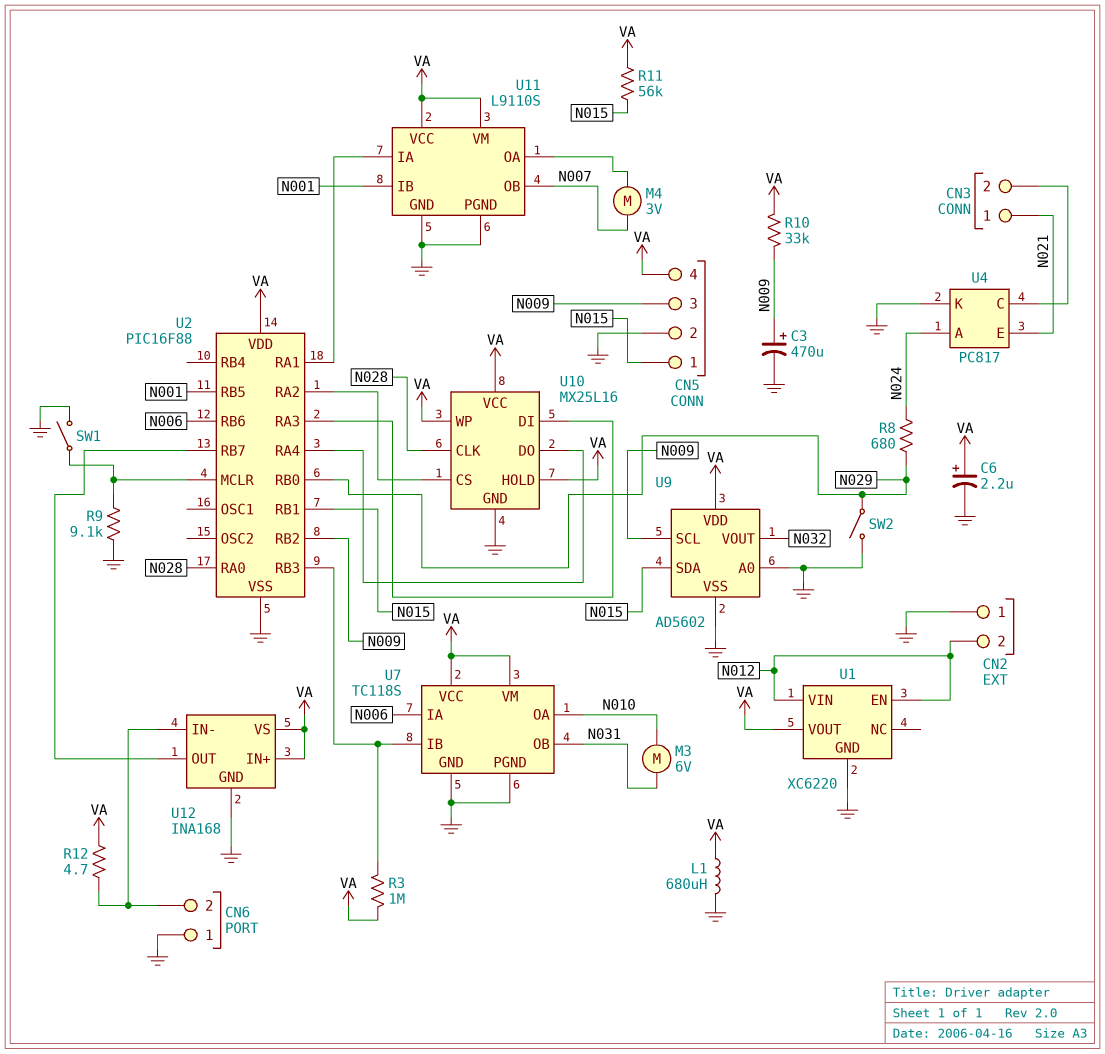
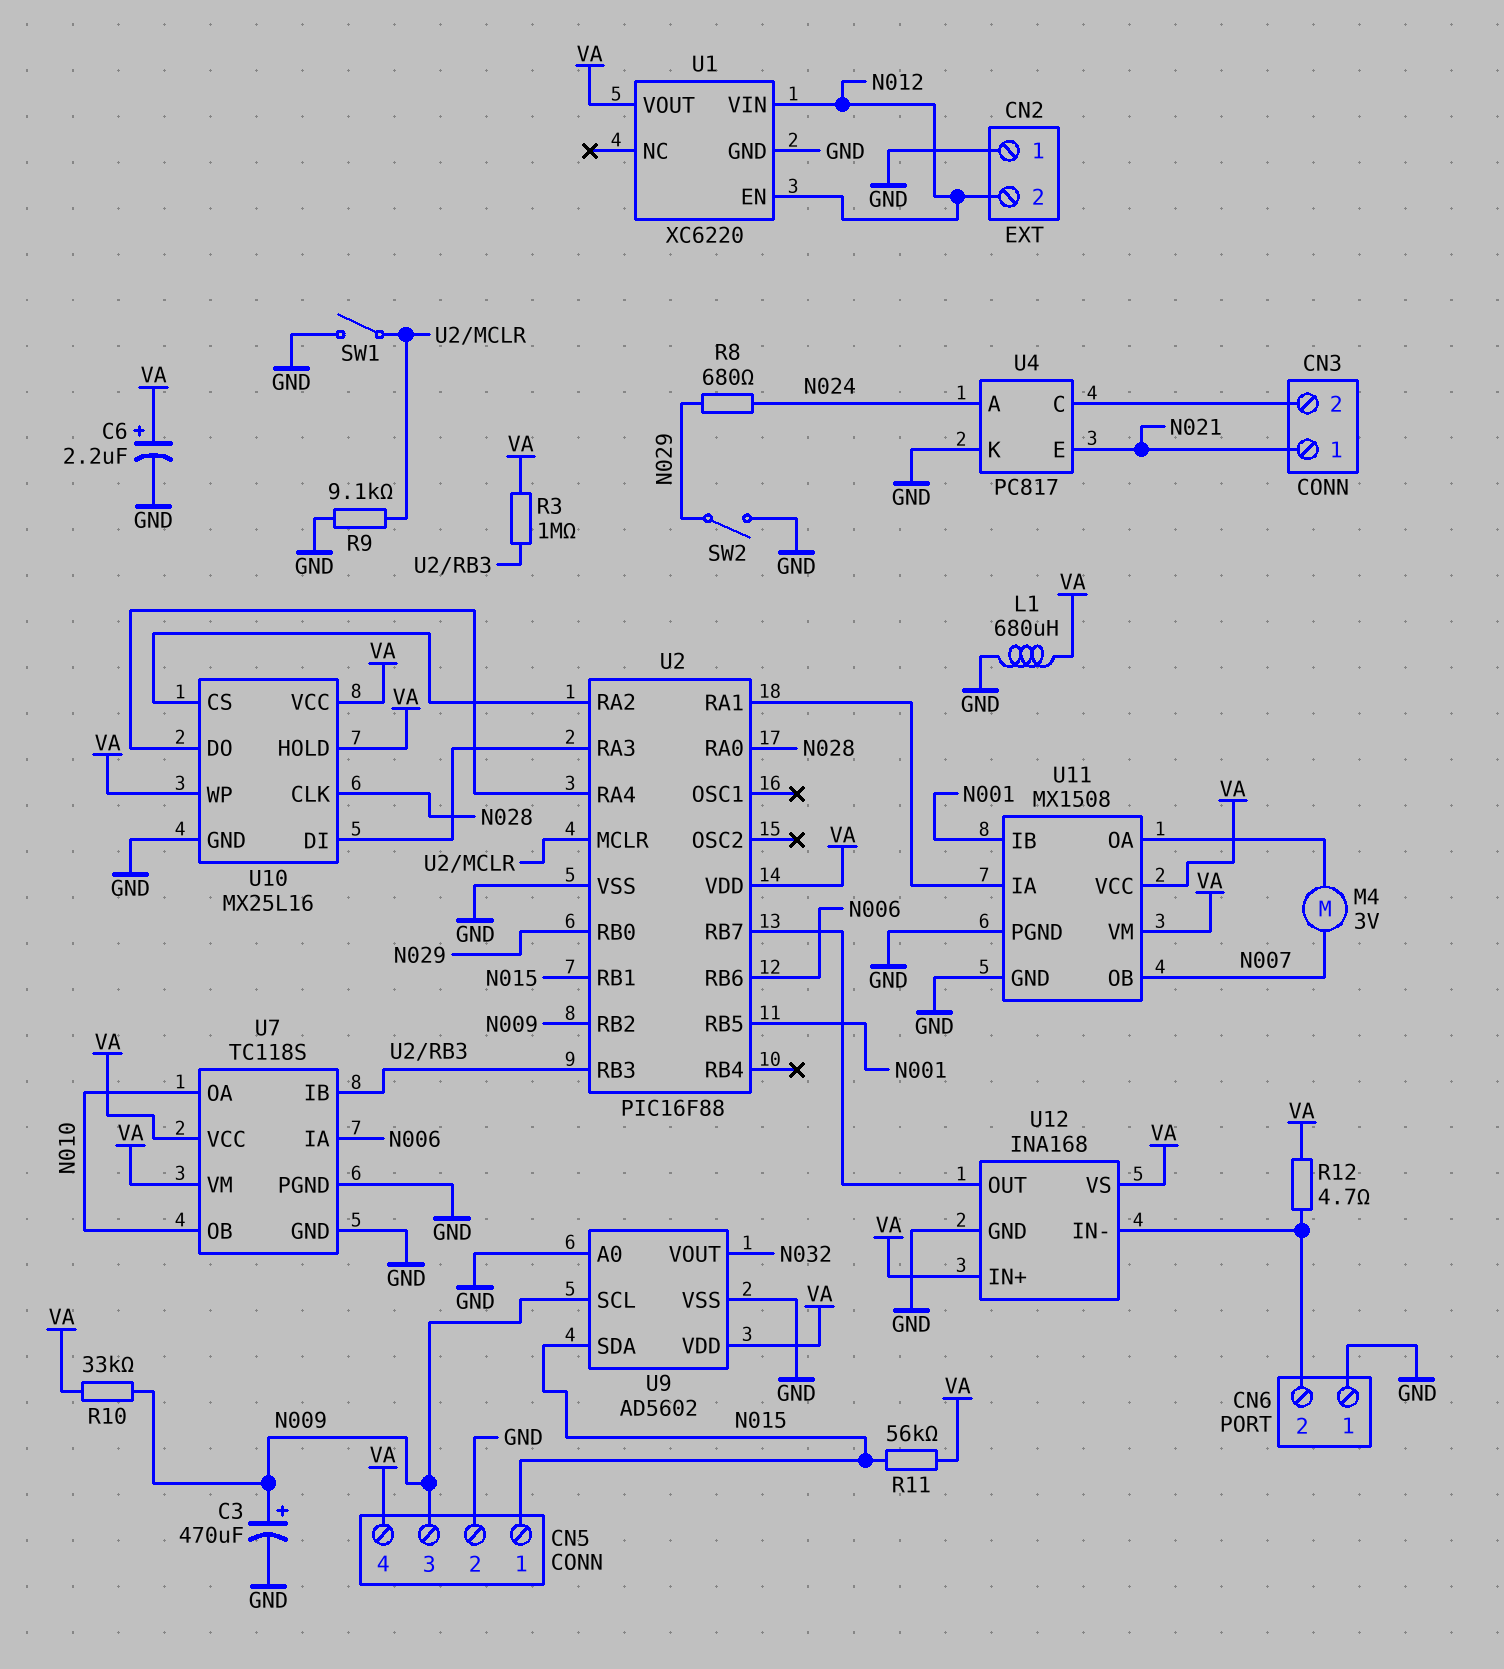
M3: motor 6V (N010, N031) -> none
U7 pin OB: N031 -> N010
U11: L9110S -> MX1508

